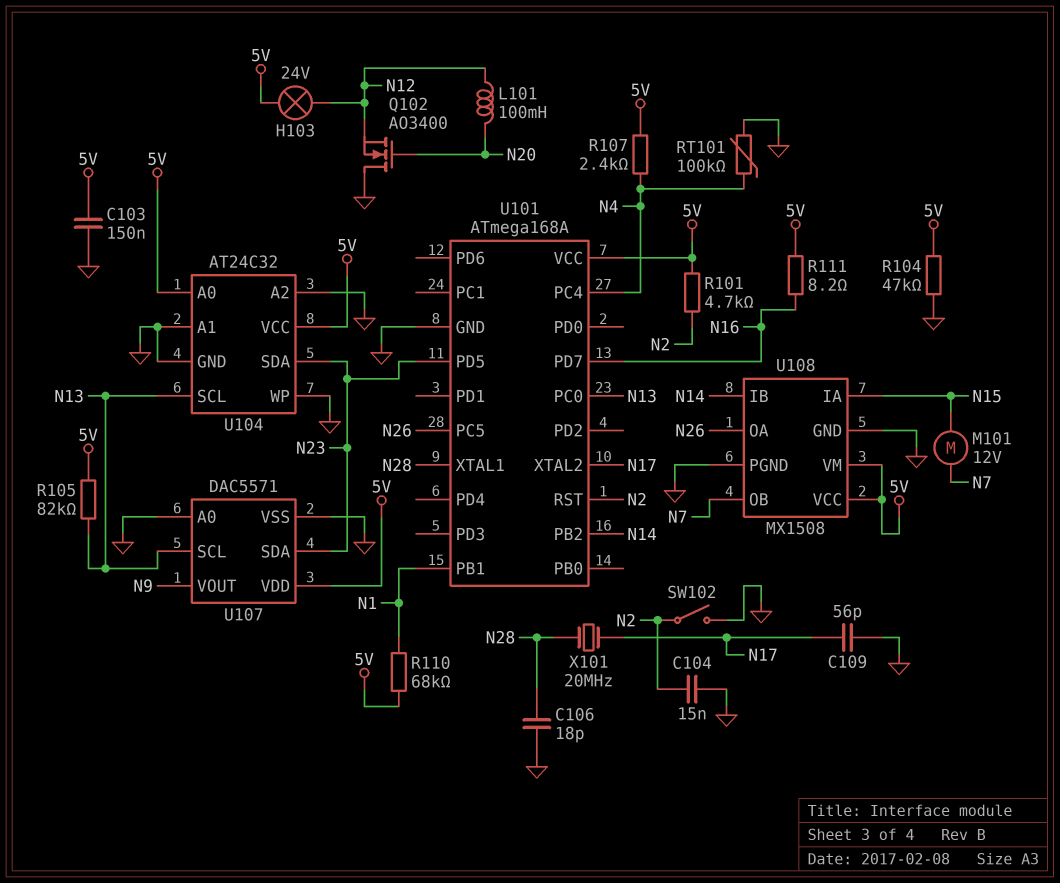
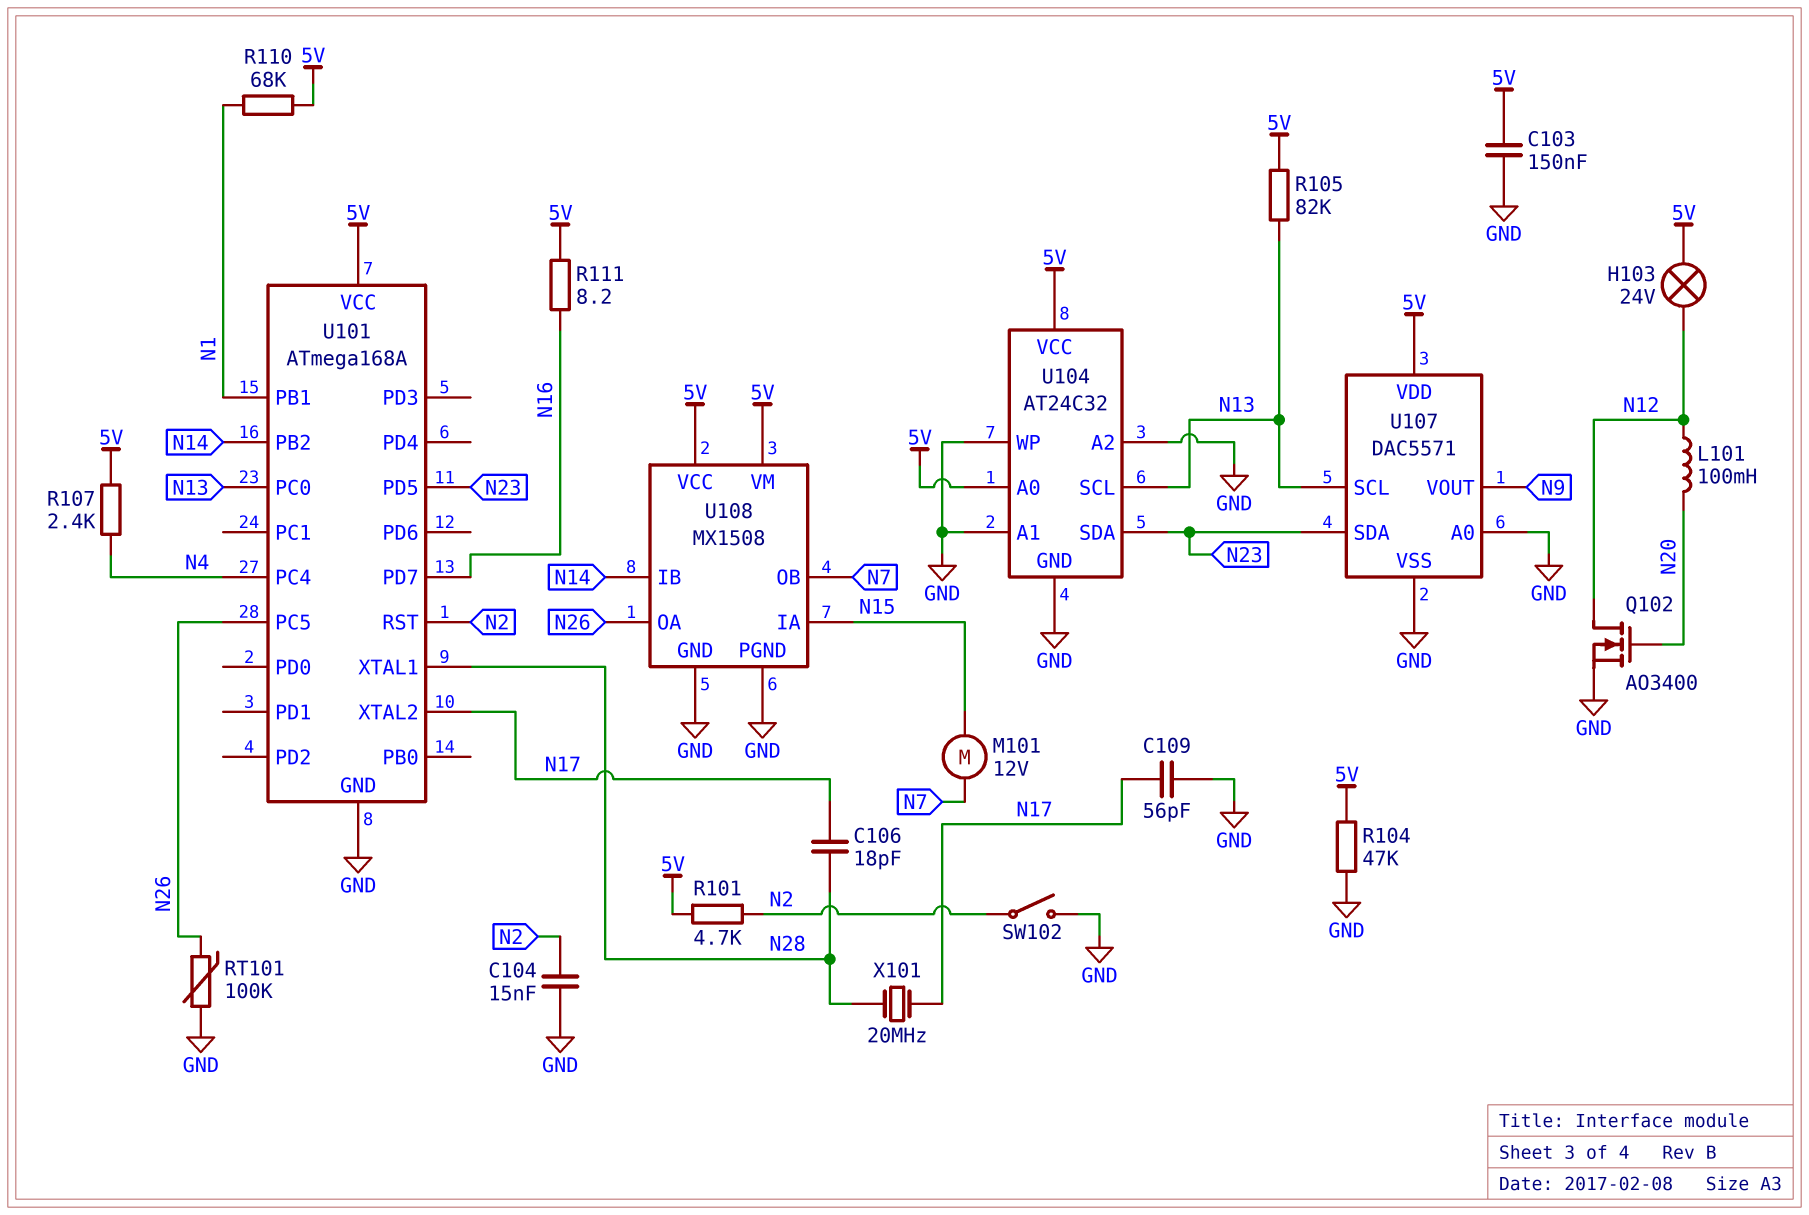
C106: 18pF (GND, N28) -> 18pF (N17, N28)
Q102: NMOS AO3400 (G N20, D GND, S N12) -> NMOS AO3400 (G N20, D N12, S GND)
RT101: 100k (GND, N4) -> 100k (GND, N26)

